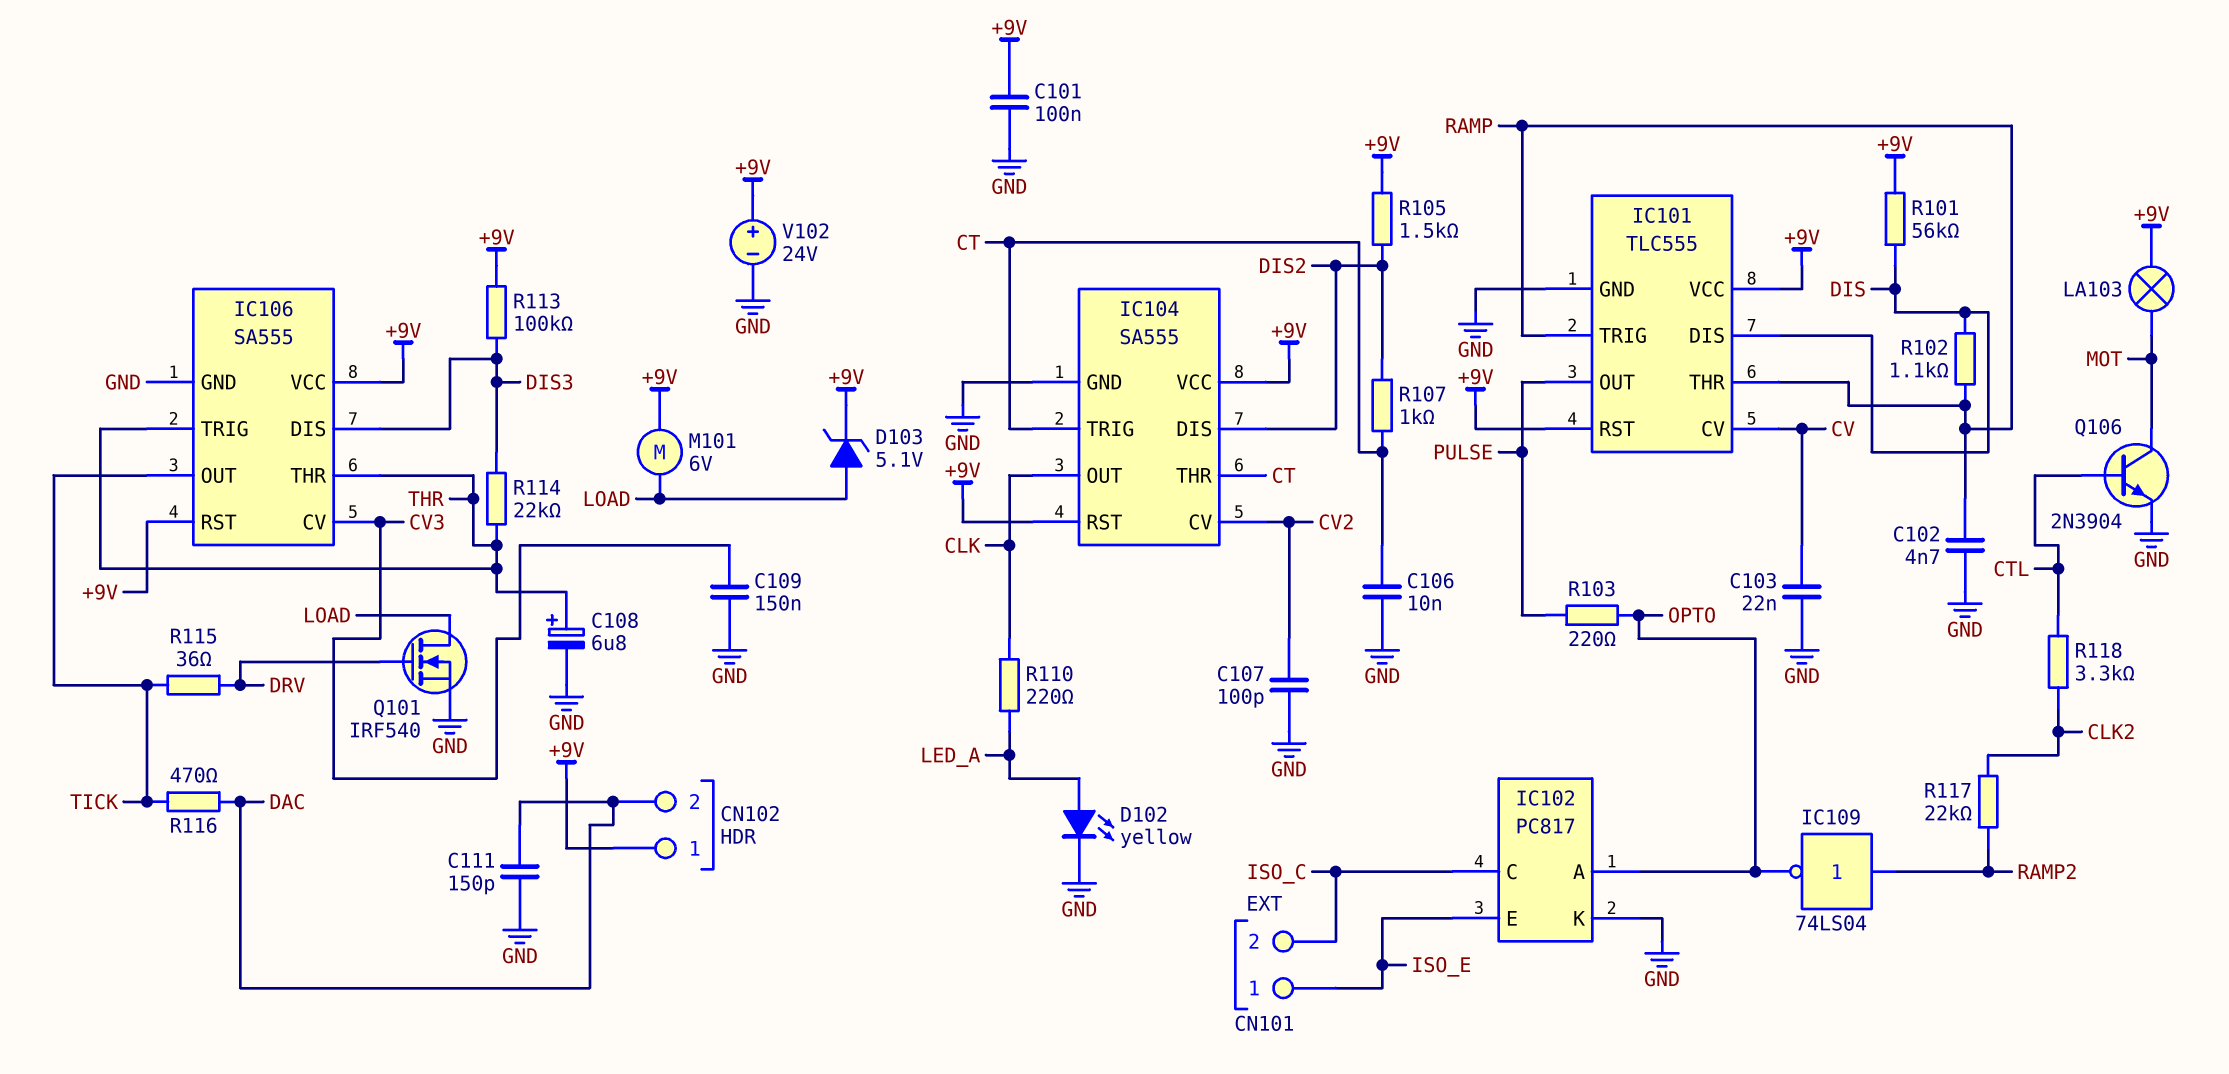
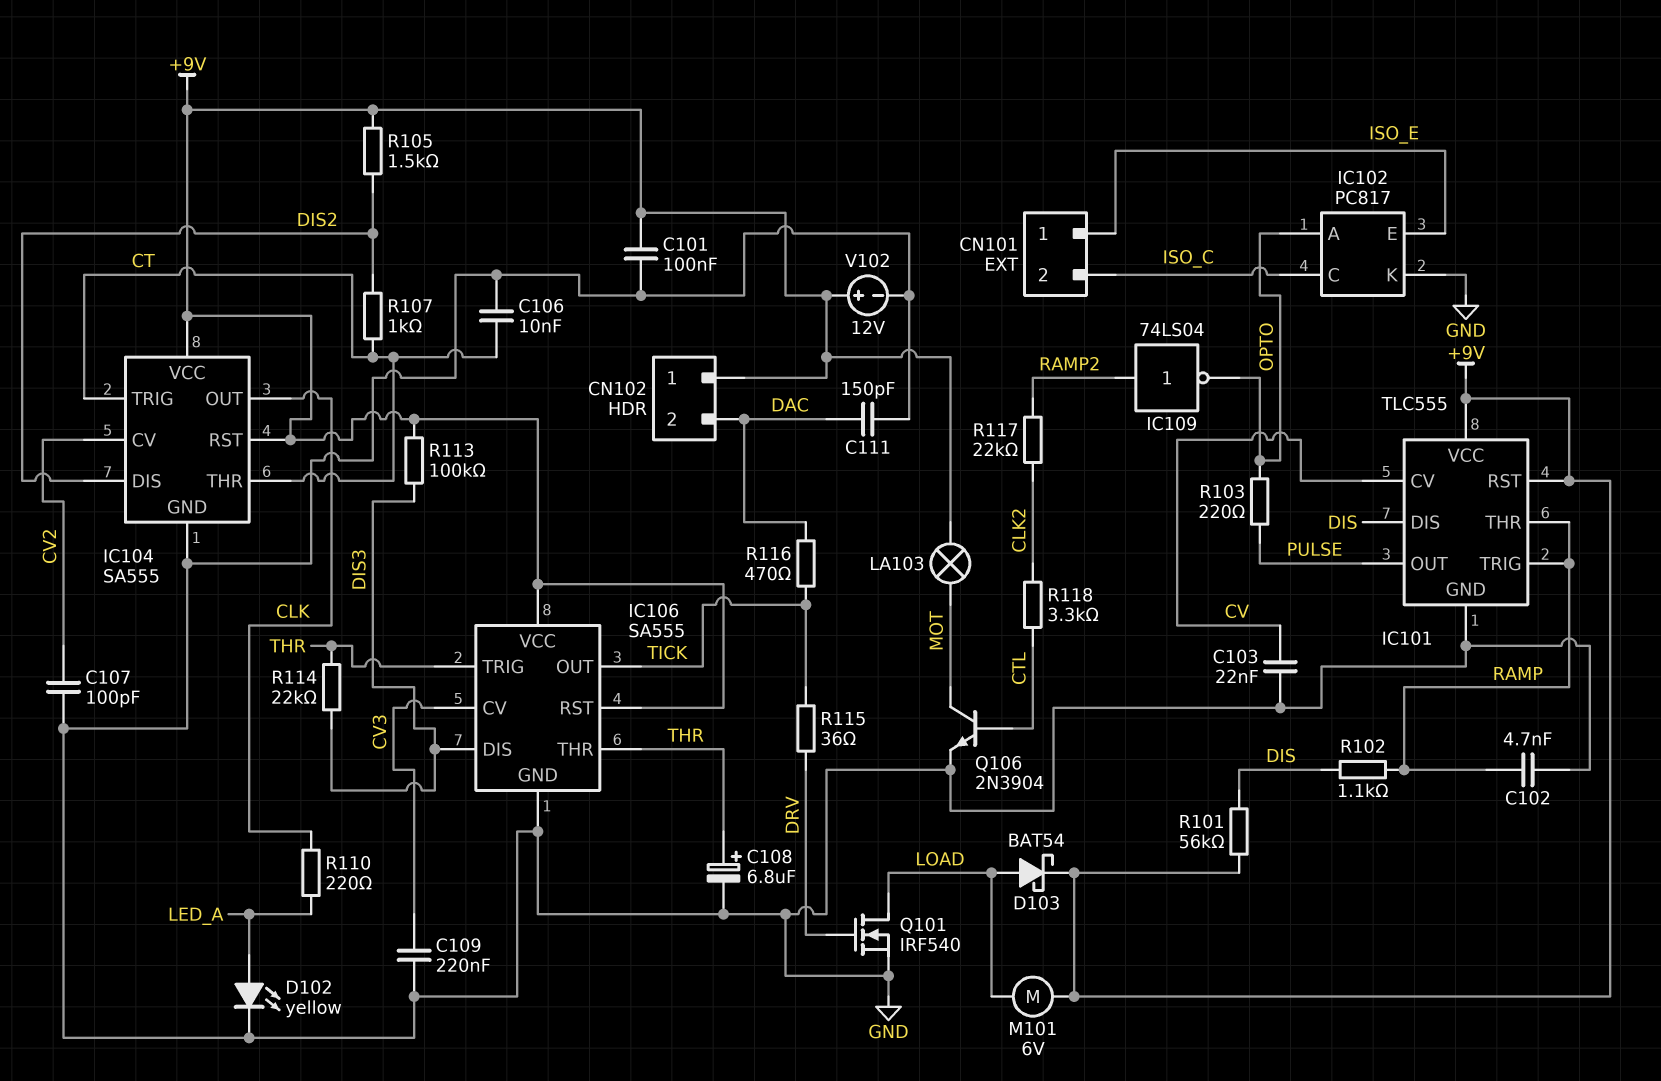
C109: 150nF (CV3, GND) -> 220nF (CV3, GND)
D103: zener 5.1V (A LOAD, K +9V) -> schottky BAT54 (A LOAD, K +9V)
V102: 24V (plus +9V, minus GND) -> 12V (plus +9V, minus GND)

